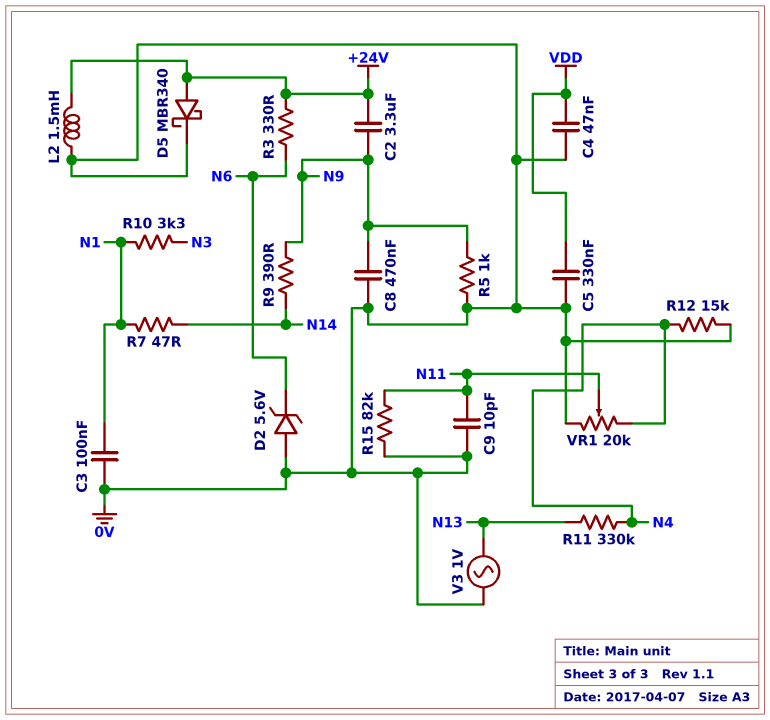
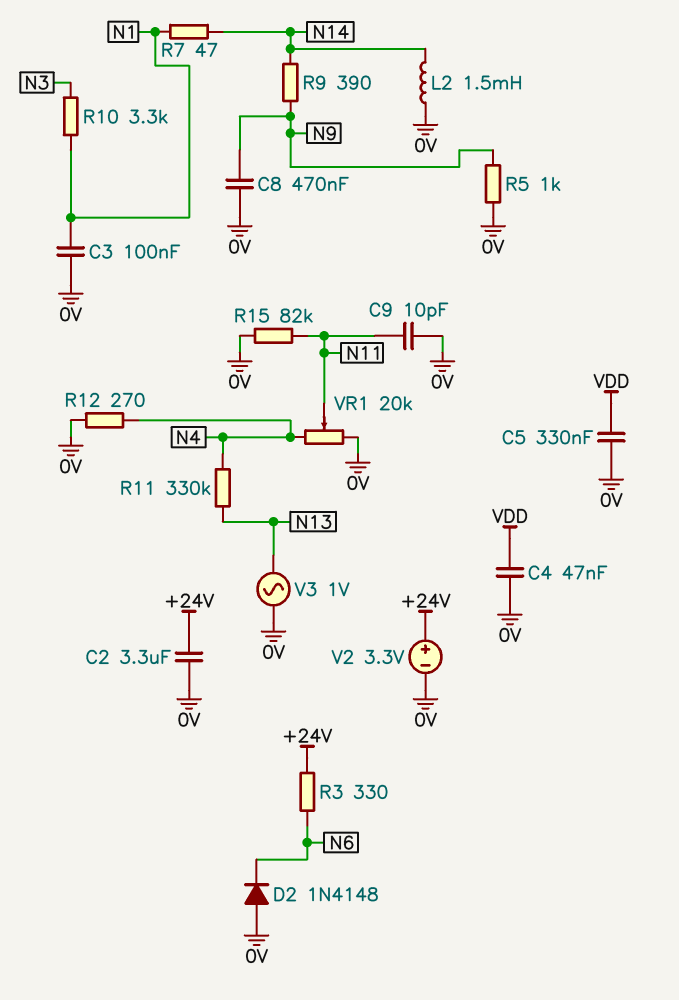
C2: 3.3uF (+24V, N9) -> 3.3uF (+24V, 0V)
D2: zener 5.6V (A 0V, K N6) -> diode 1N4148 (A 0V, K N6)
D5: schottky MBR340 (A +24V, K 0V) -> none
L2: 1.5mH (+24V, 0V) -> 1.5mH (0V, N14)
R12: 15k (0V, N4) -> 270 (0V, N4)
V2: none -> 3.3V (plus +24V, minus 0V)

